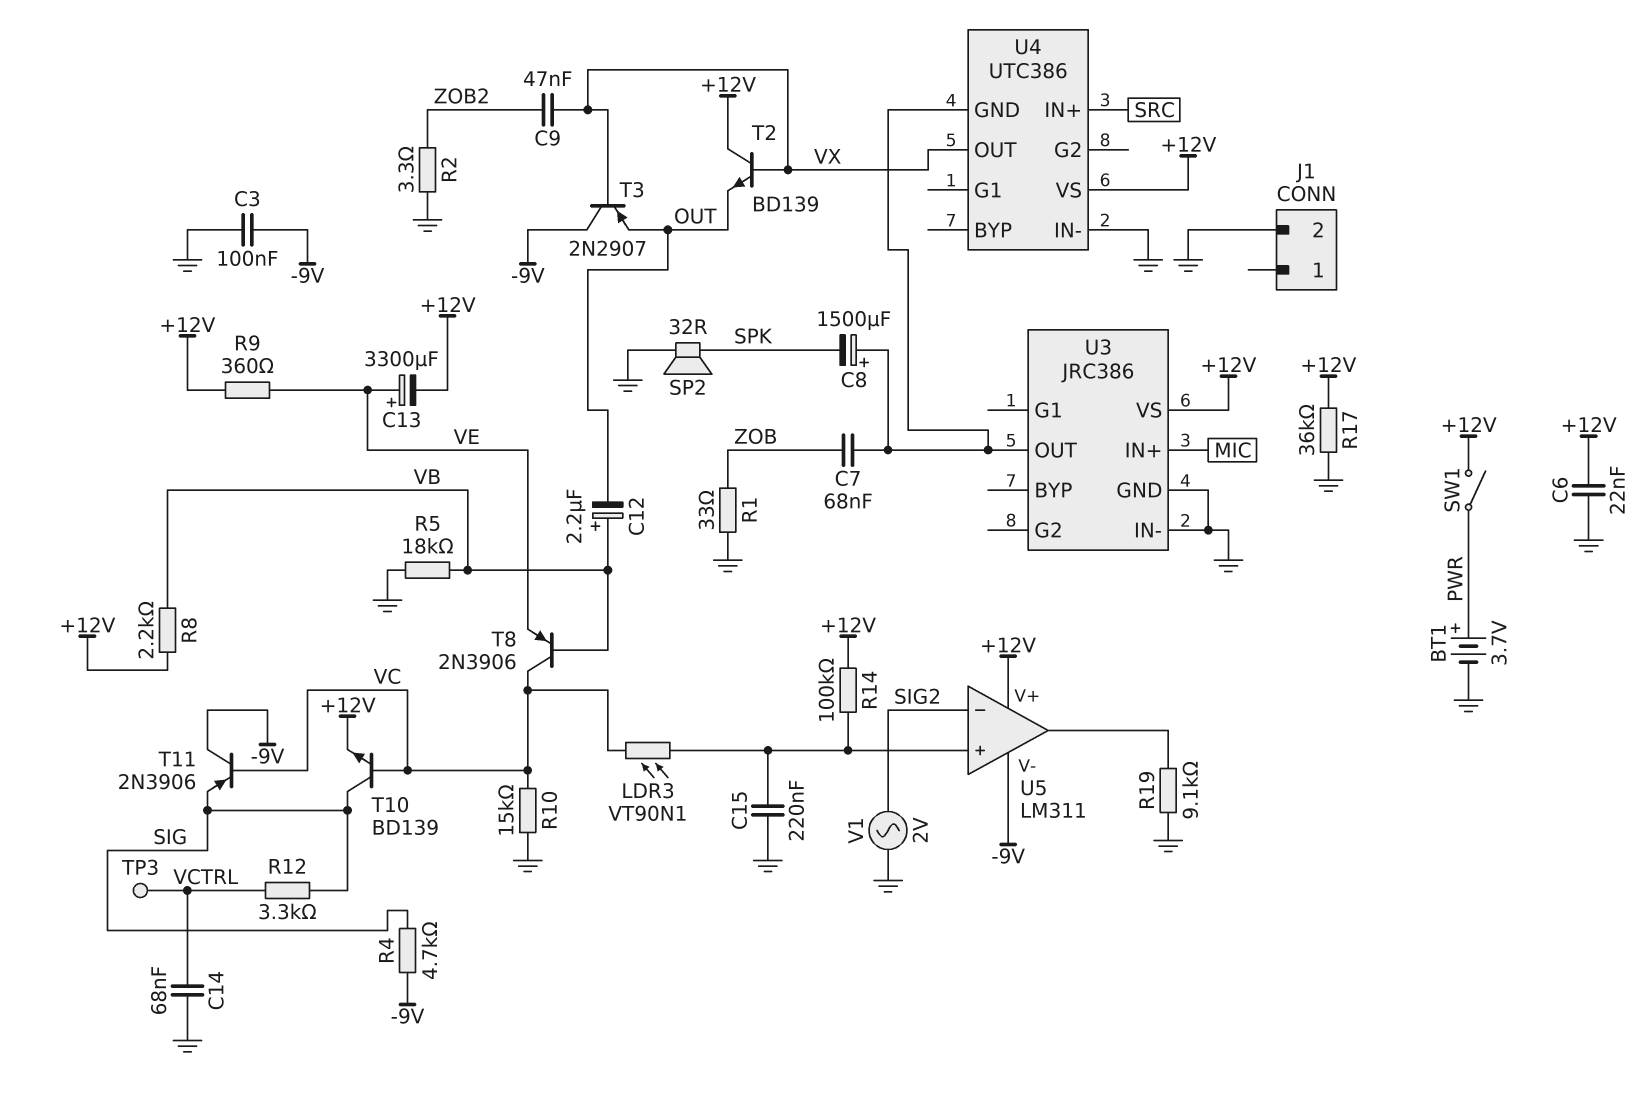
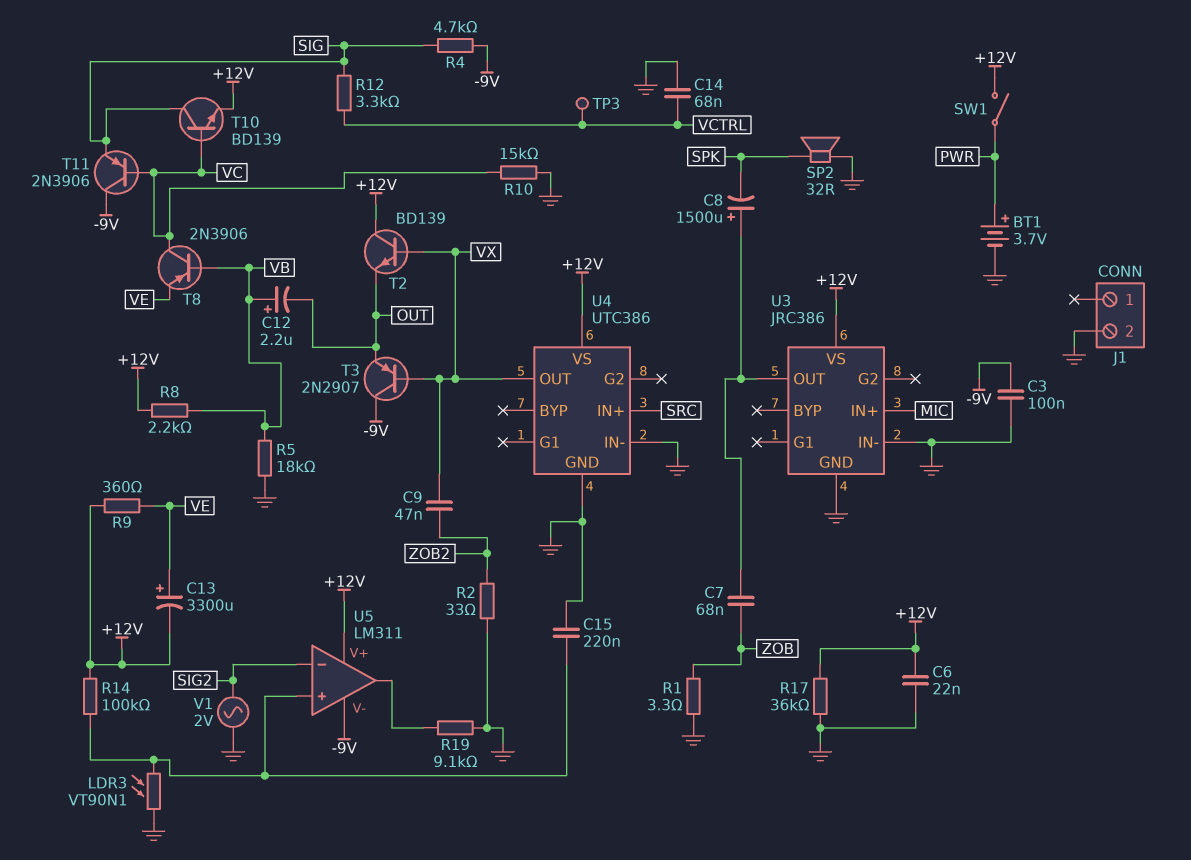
LDR3: VT90N1 (U5/in+, VC) -> VT90N1 (GND, U5/in+)
R1: 33 (GND, ZOB) -> 3.3 (GND, ZOB)
R2: 3.3 (GND, ZOB2) -> 33 (GND, ZOB2)
U4 pin GND: U3/OUT -> GND

